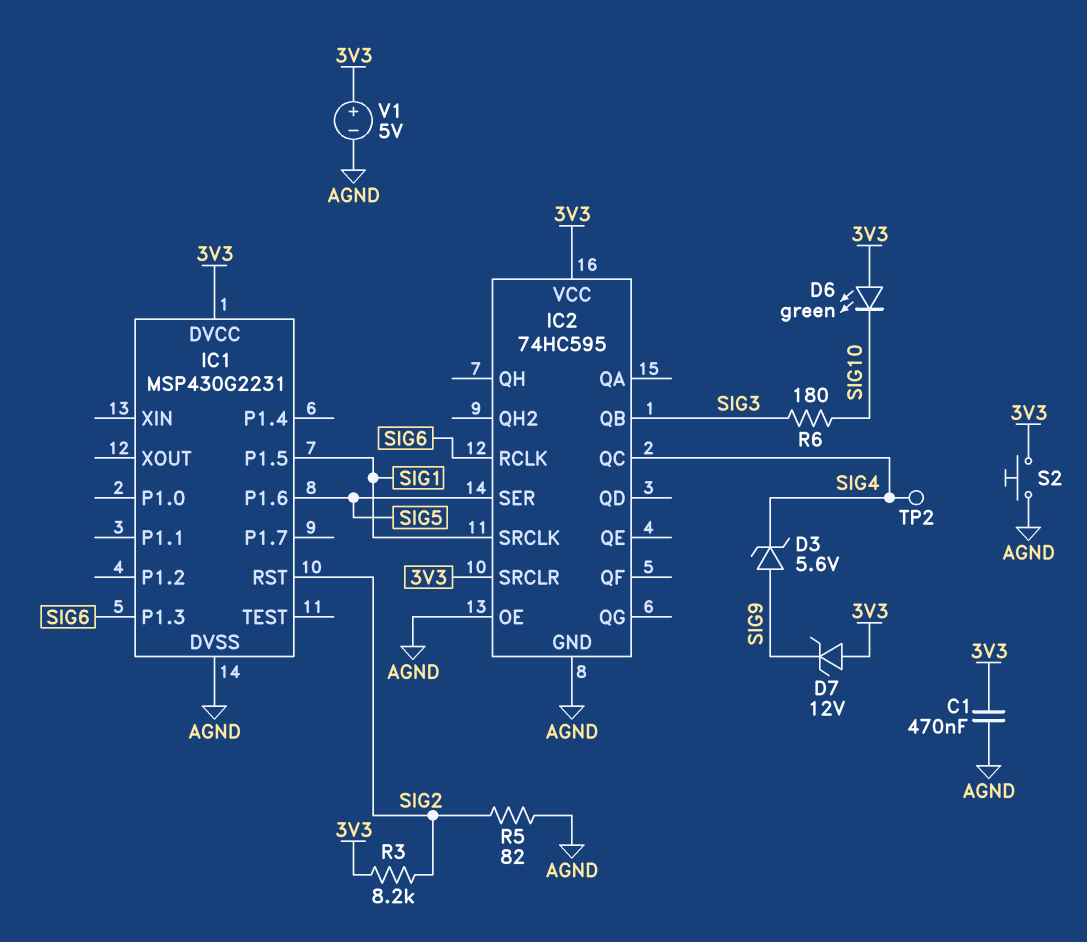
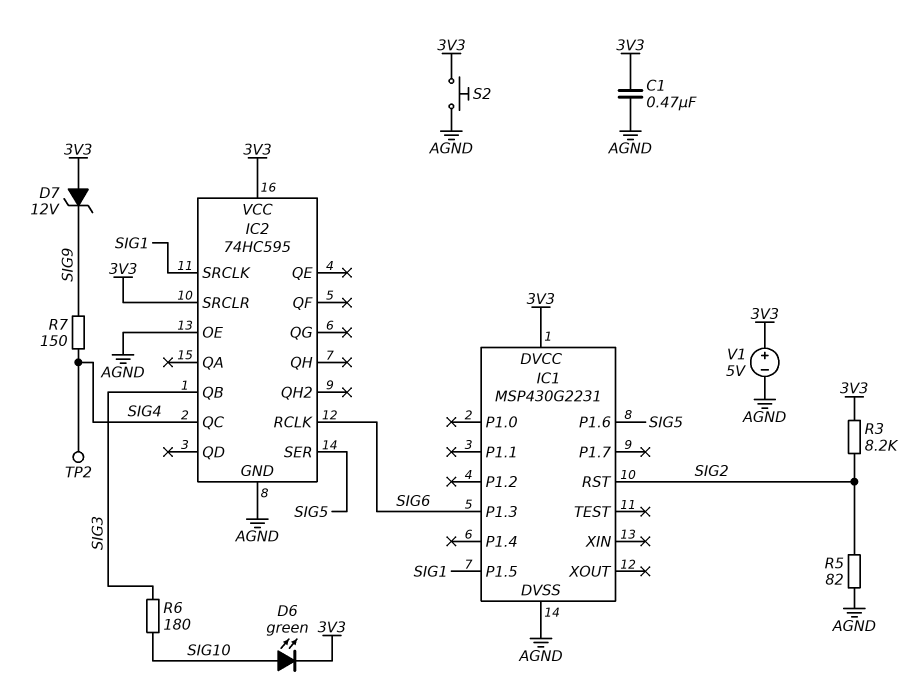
D3: zener 5.6V (A SIG9, K SIG4) -> none
D6: LED green (A 3V3, K SIG10) -> LED green (A SIG10, K 3V3)
R7: none -> 150 (SIG4, SIG9)

